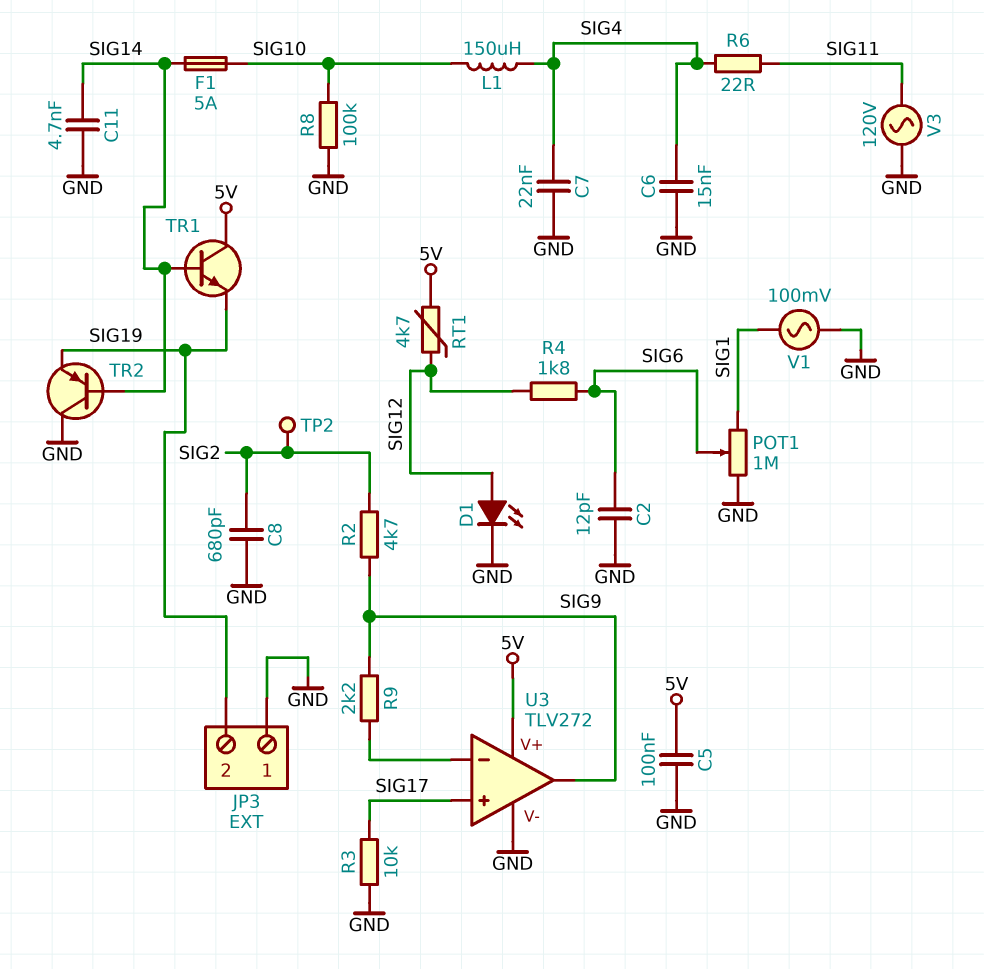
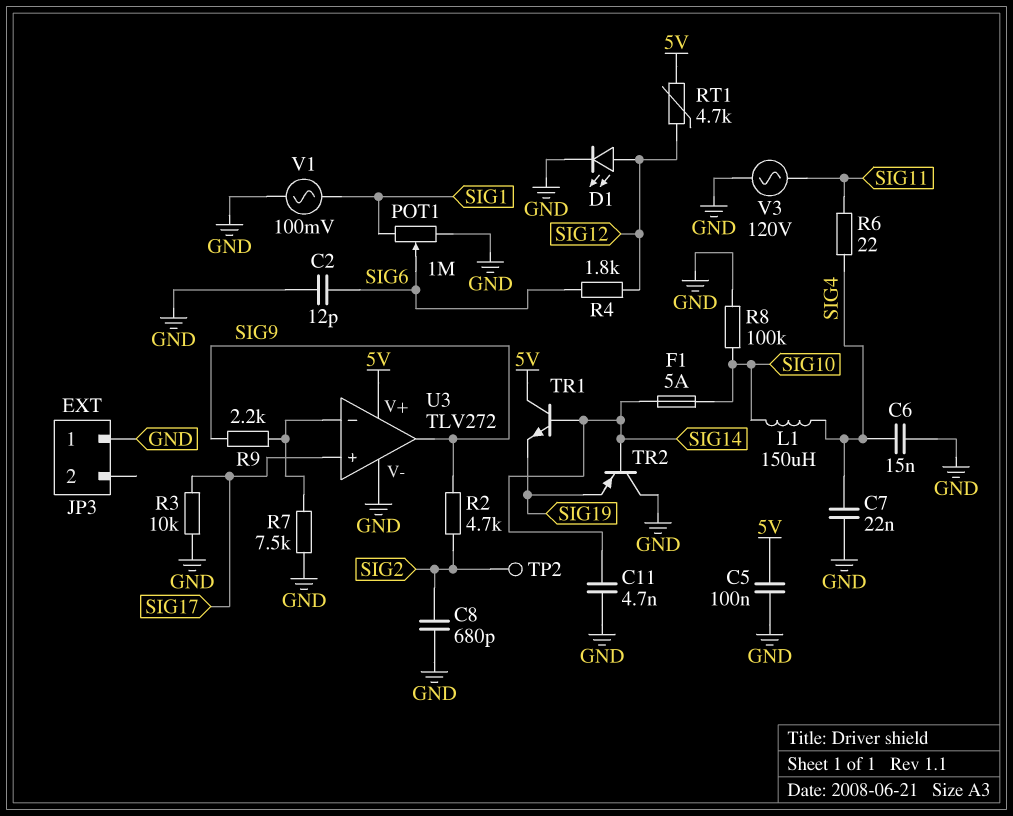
JP3 pin 2: SIG19 -> none
R7: none -> 7.5k (GND, U3/in-)

